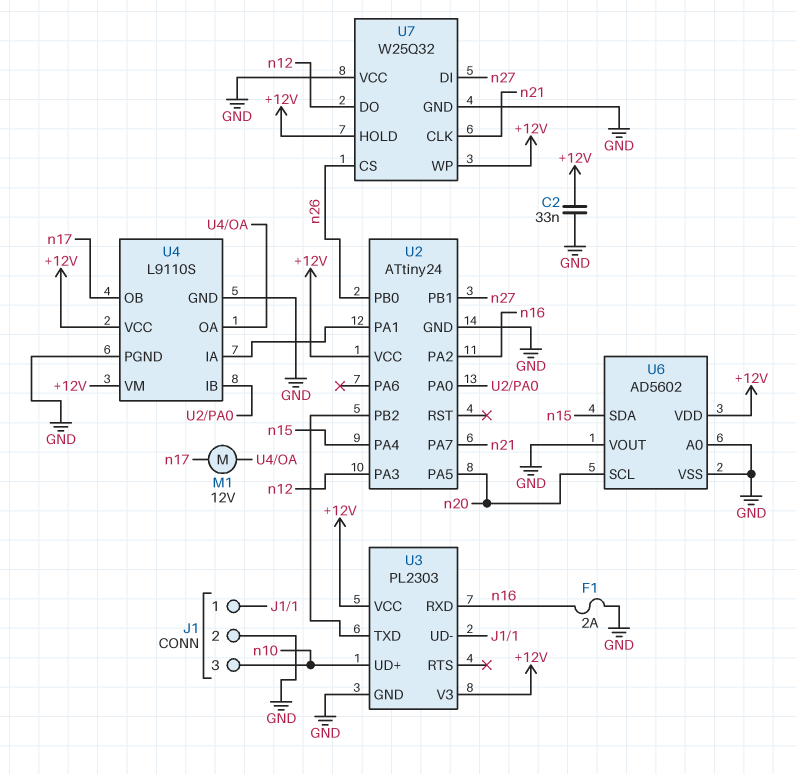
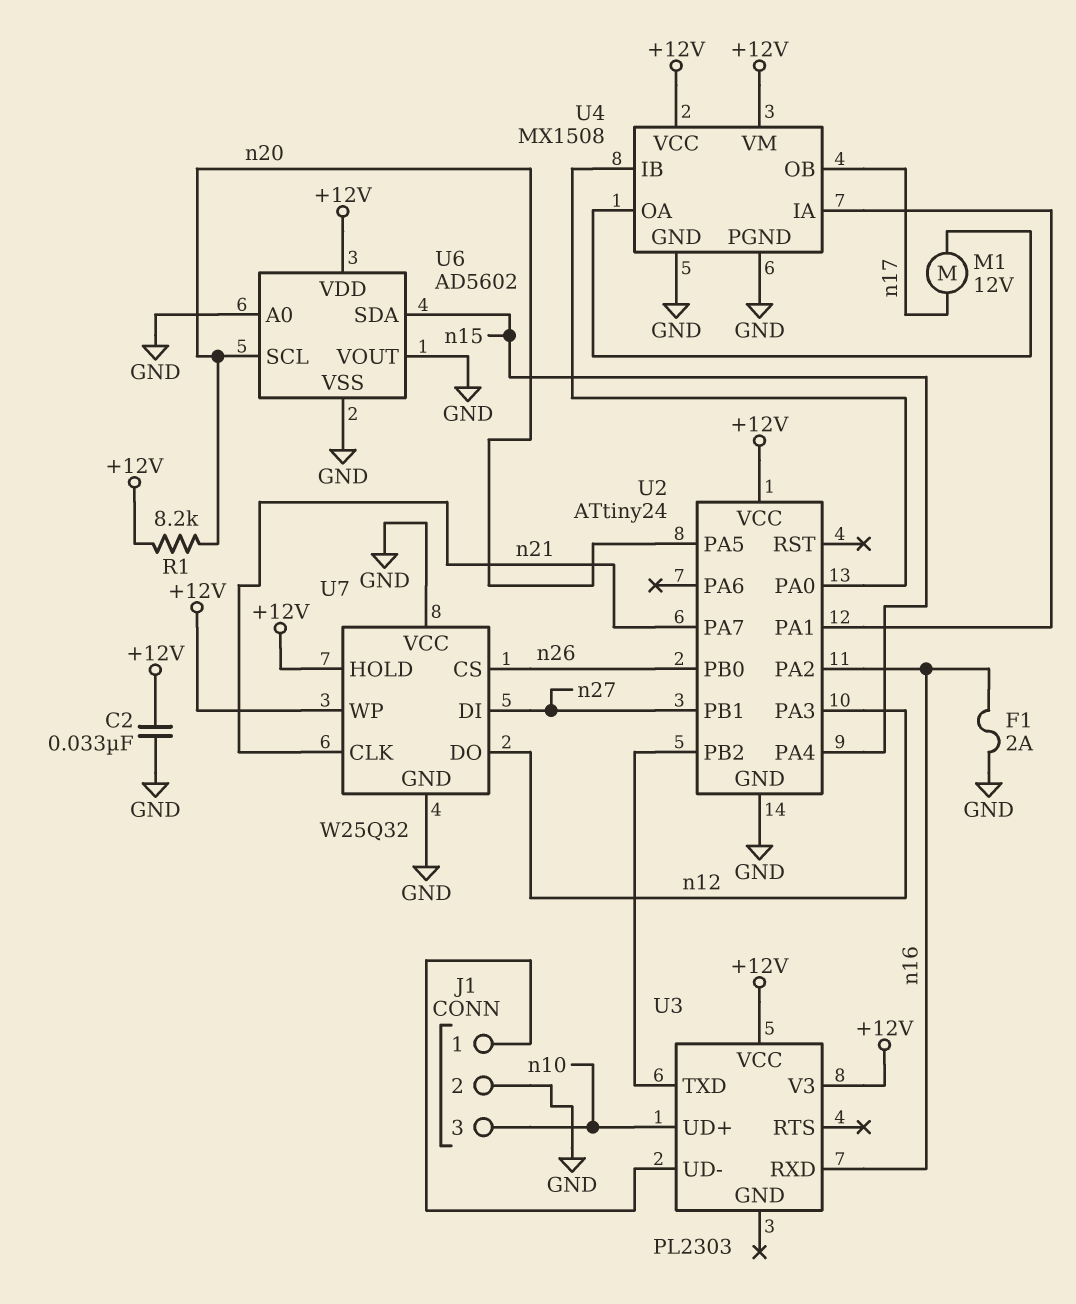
R1: none -> 8.2k (+12V, n20)
U3 pin GND: GND -> none
U4: L9110S -> MX1508

